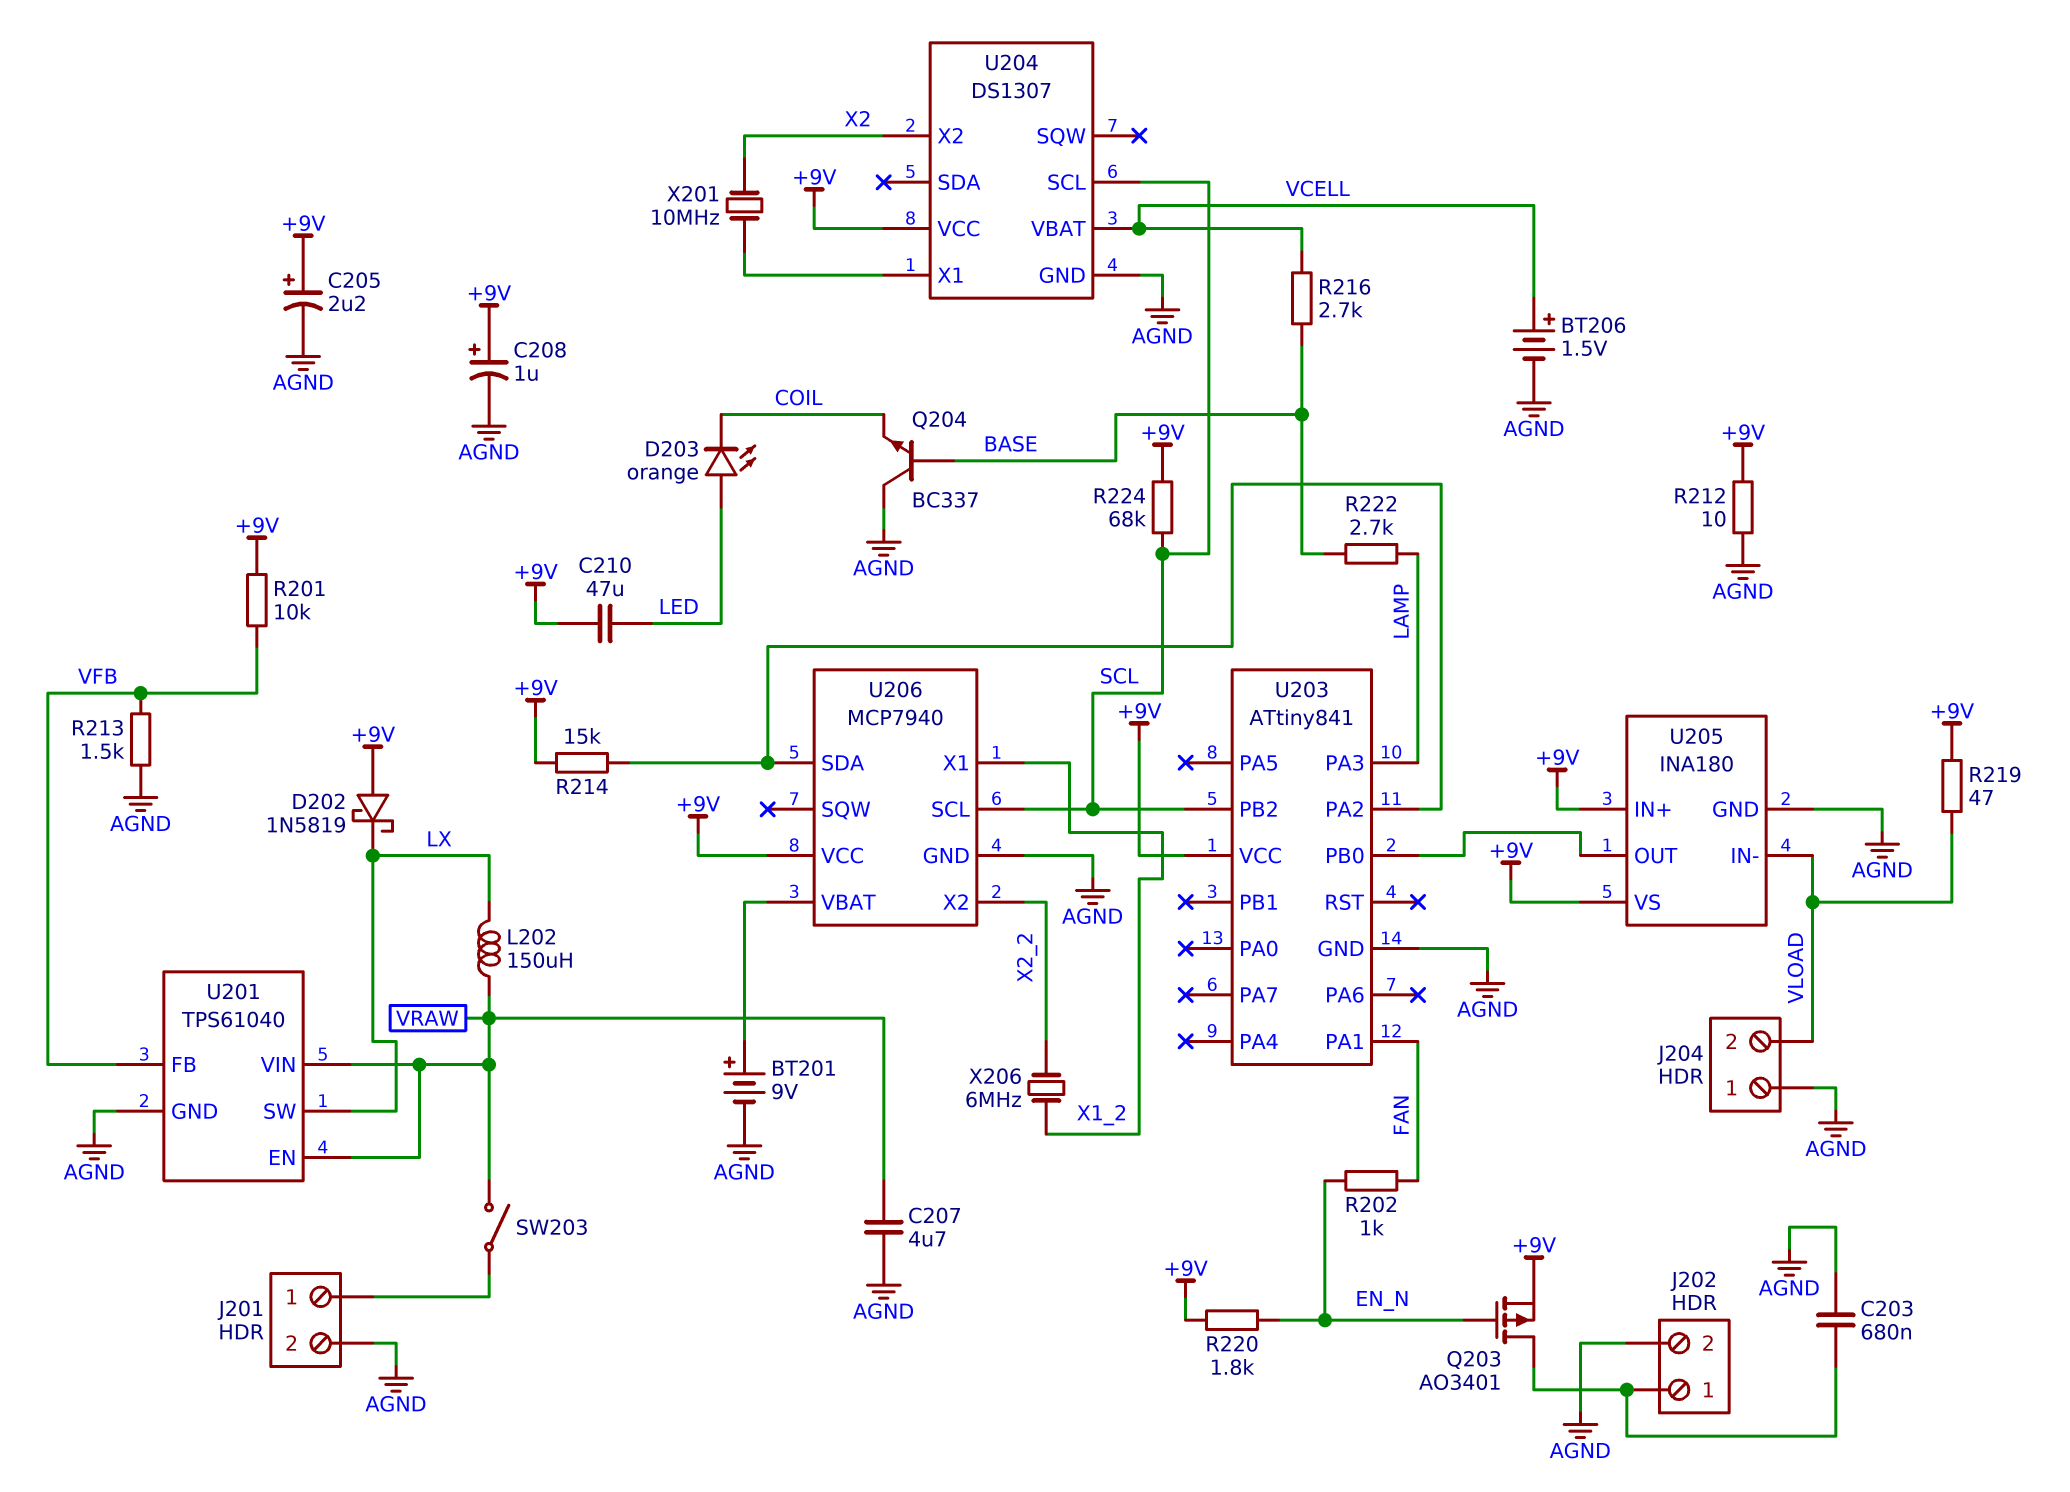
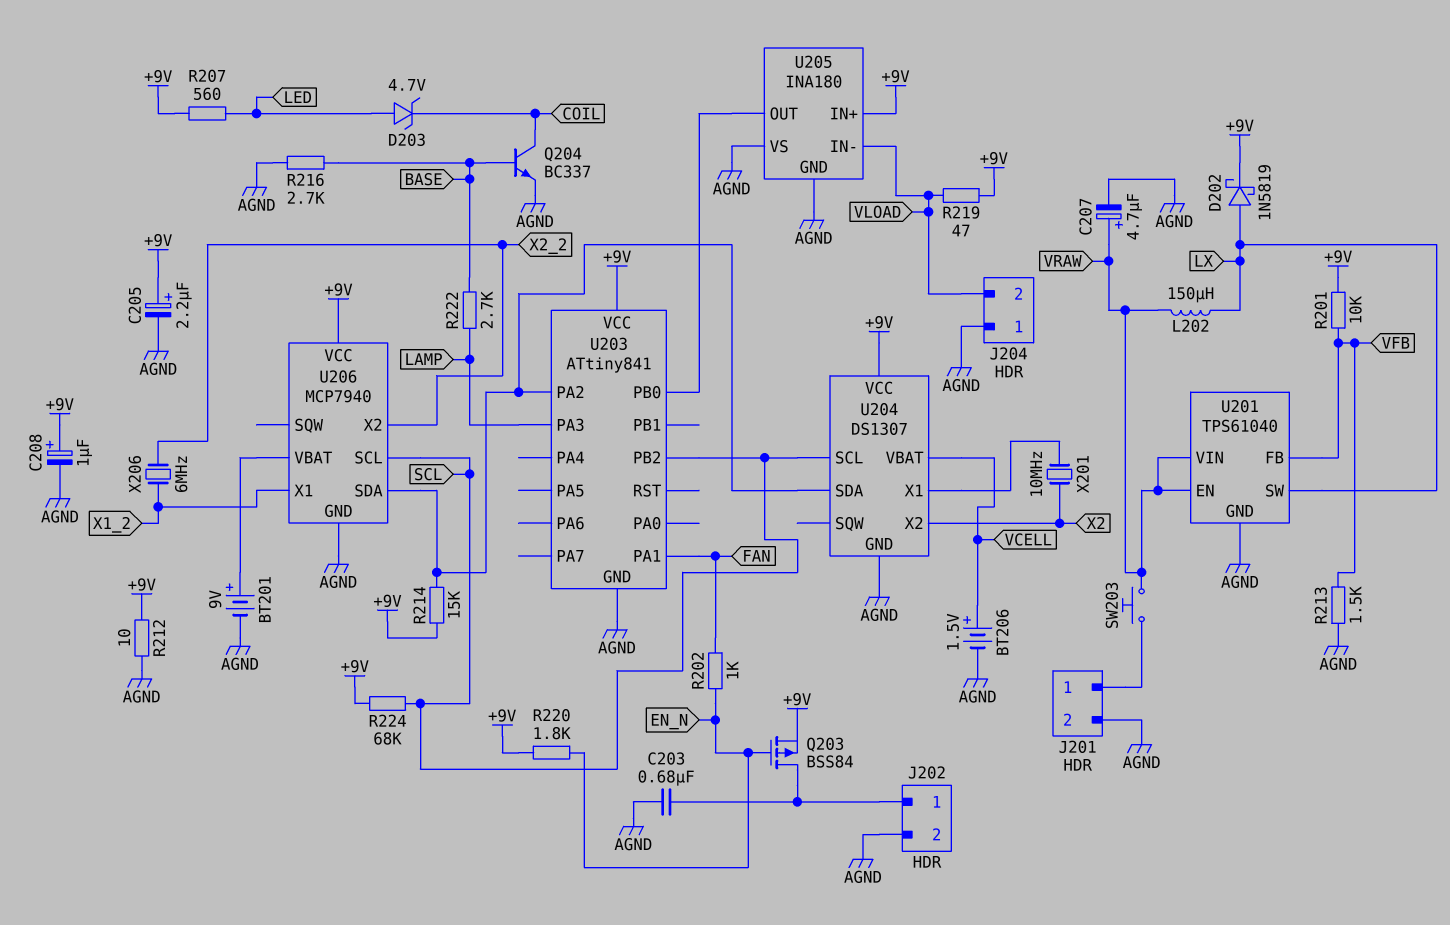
C207: 4.7uF (AGND, VRAW) -> 4.7uF (plus VRAW, minus AGND)
C210: 47uF (+9V, LED) -> none
D202: schottky 1N5819 (A +9V, K LX) -> schottky 1N5819 (A LX, K +9V)
D203: LED orange (A LED, K COIL) -> zener 4.7V (A LED, K COIL)
Q203: PMOS AO3401 (G EN_N, D J202/1, S +9V) -> PMOS BSS84 (G EN_N, D J202/1, S +9V)
Q204: NPN BC337 (B BASE, C AGND, E COIL) -> NPN BC337 (B BASE, C COIL, E AGND)
R207: none -> 560 (+9V, LED)
R216: 2.7k (BASE, VCELL) -> 2.7k (AGND, BASE)
SW203: switch (J201/1, VRAW) -> button (J201/1, VRAW)
U204 pin SDA: none -> U203/PA2
U205 pin VS: +9V -> AGND

